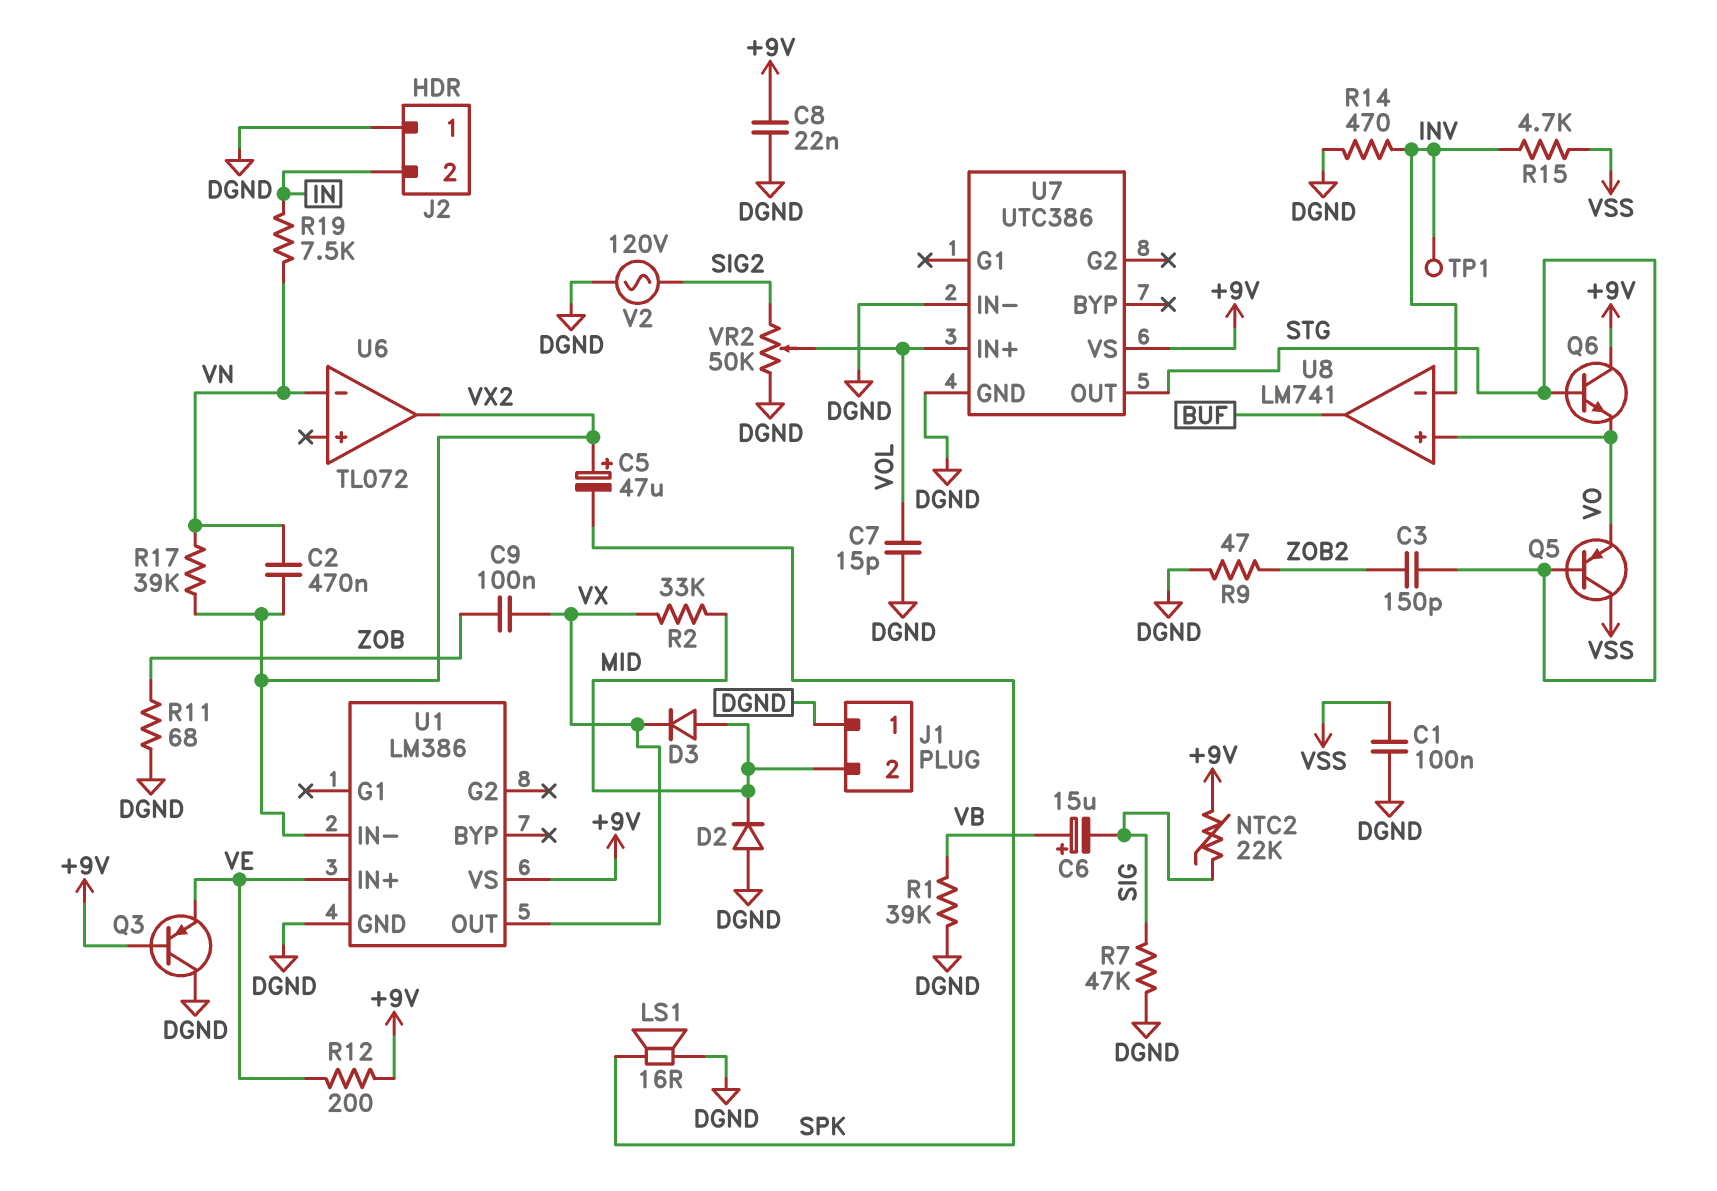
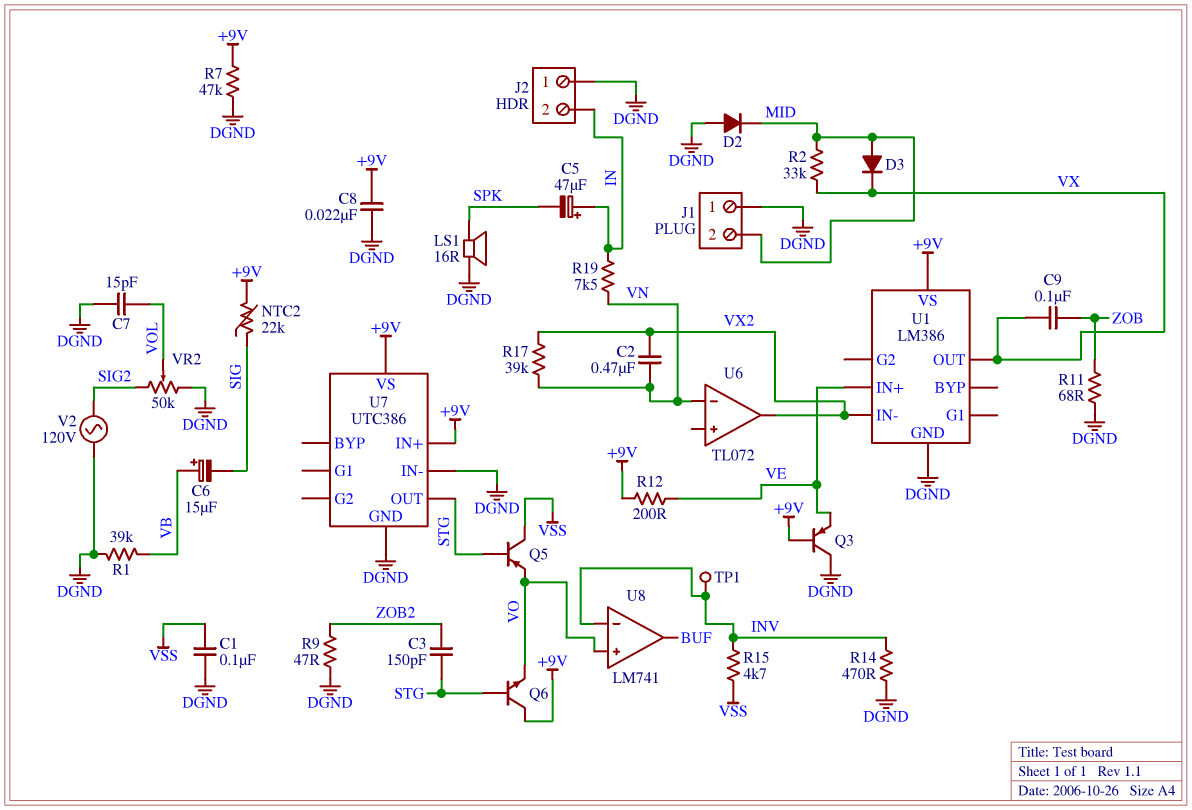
C5: 47uF (plus VX2, minus SPK) -> 47uF (plus IN, minus SPK)
R7: 47k (DGND, SIG) -> 47k (+9V, DGND)
U7 pin IN+: VOL -> +9V

